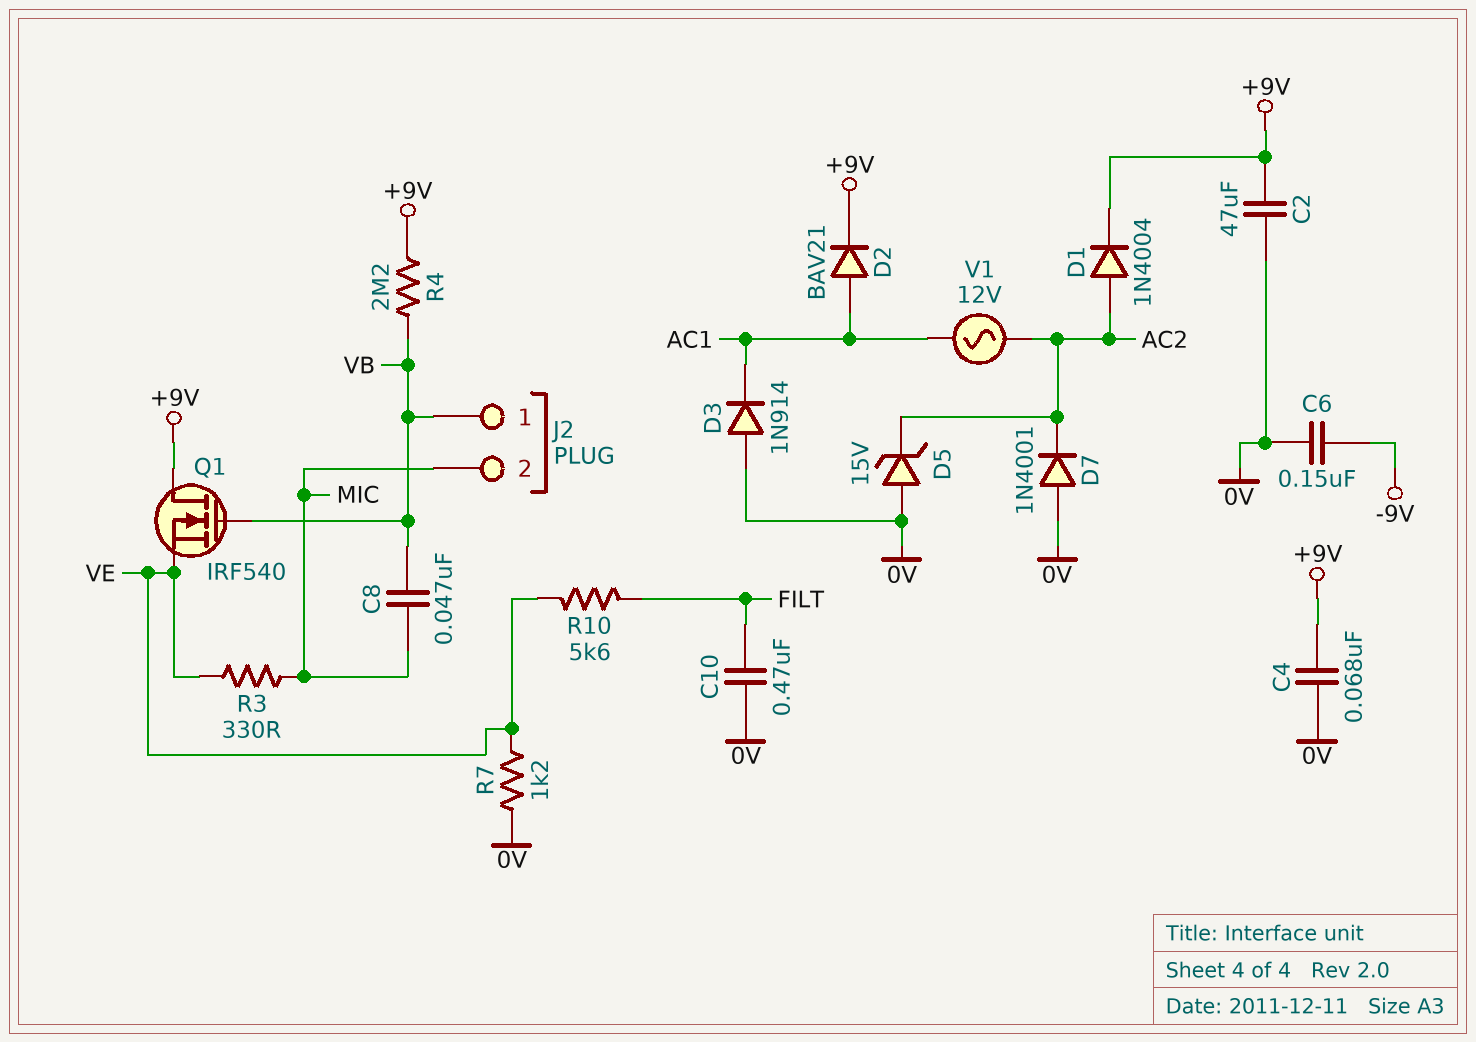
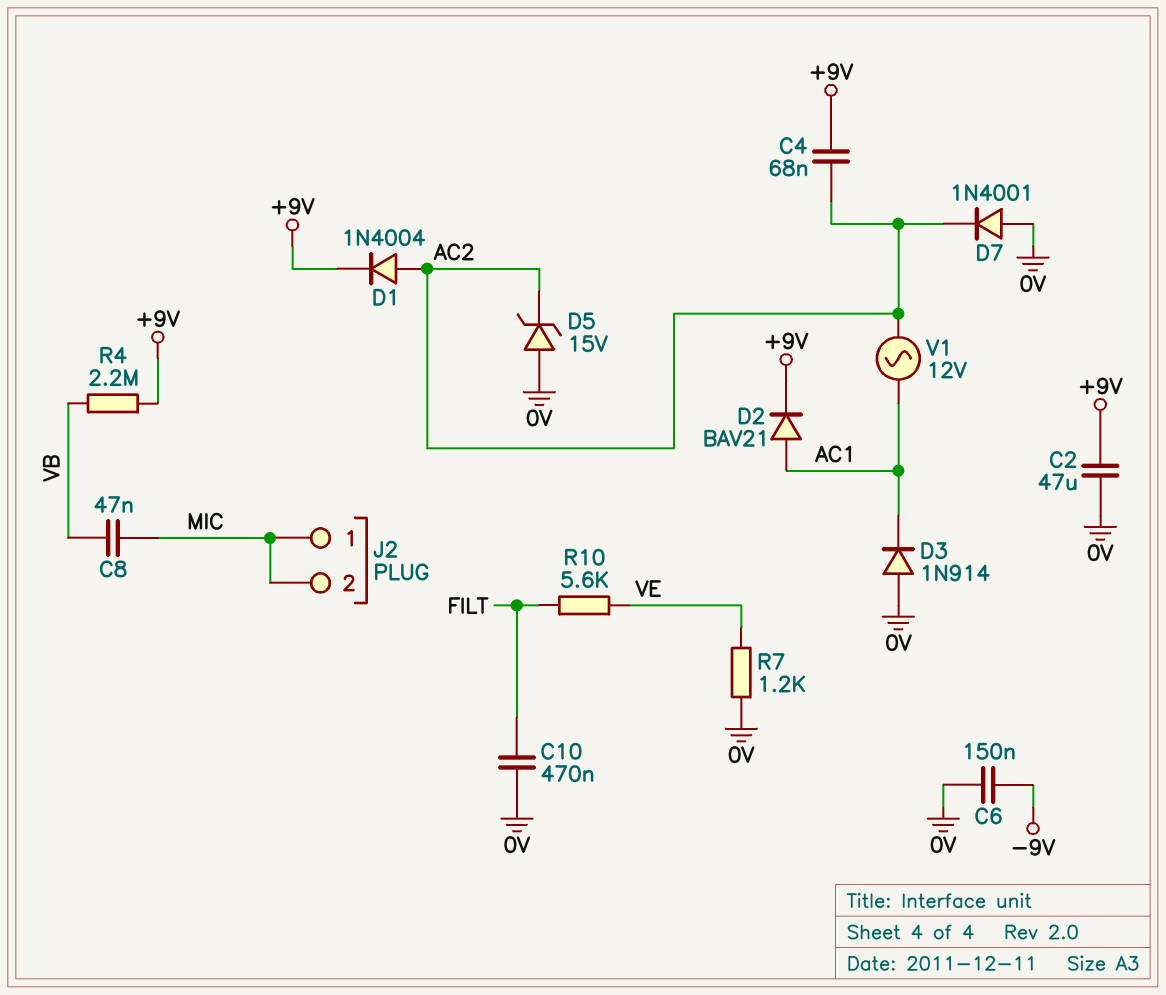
C4: 68nF (+9V, 0V) -> 68nF (+9V, AC2)
J2 pin 1: VB -> MIC
Q1: NMOS IRF540 (G VB, D +9V, S VE) -> none
R3: 330 (MIC, VE) -> none

